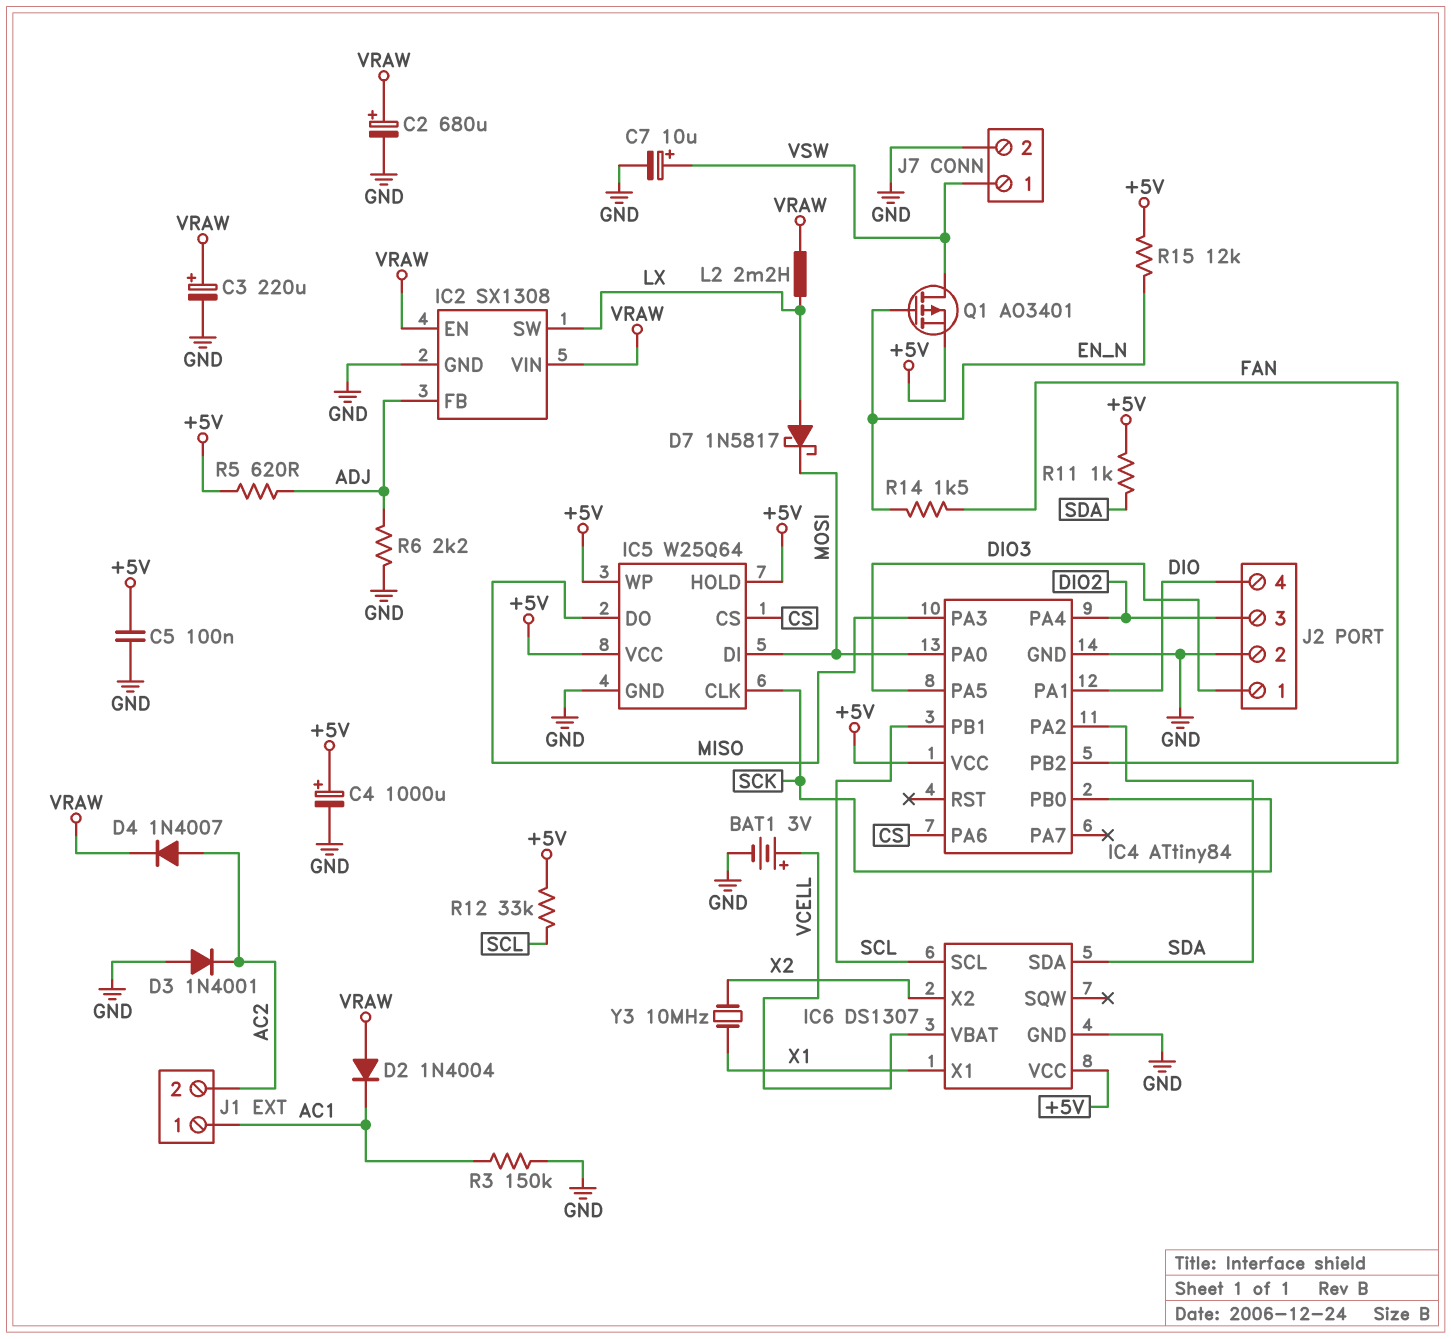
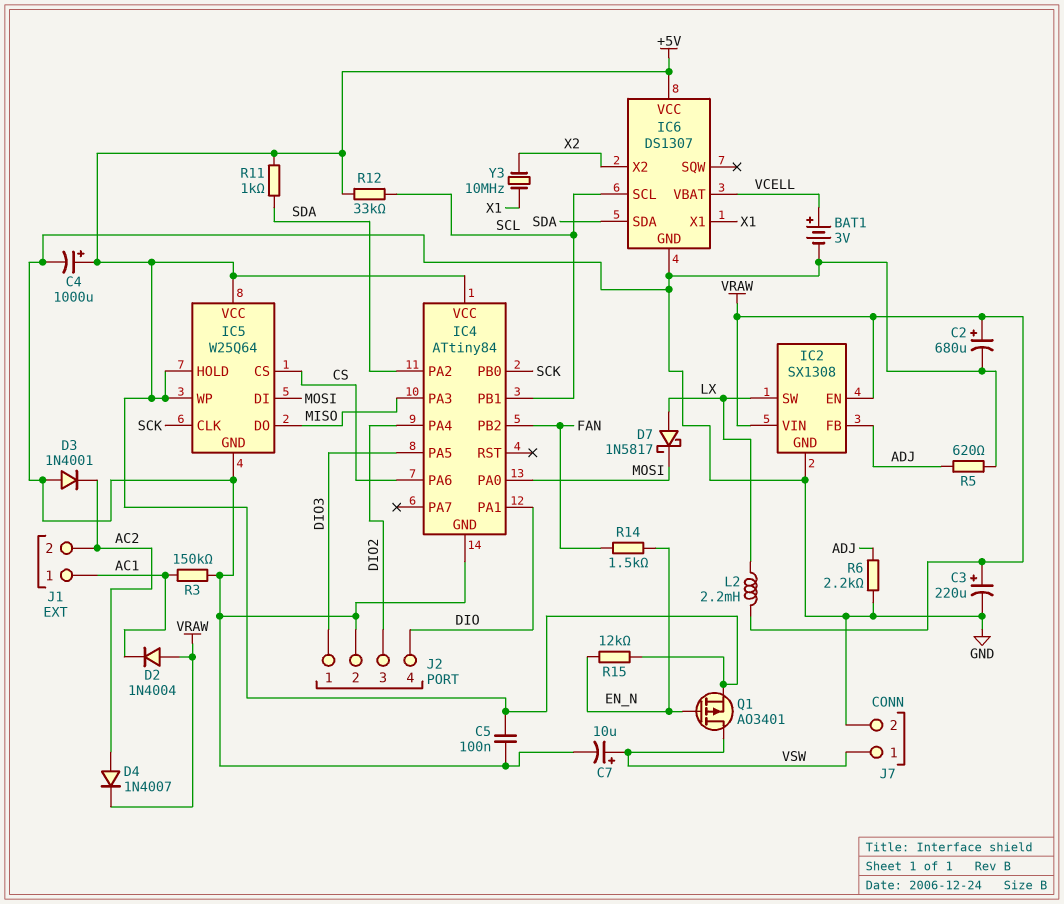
R5: 620 (+5V, ADJ) -> 620 (ADJ, GND)

